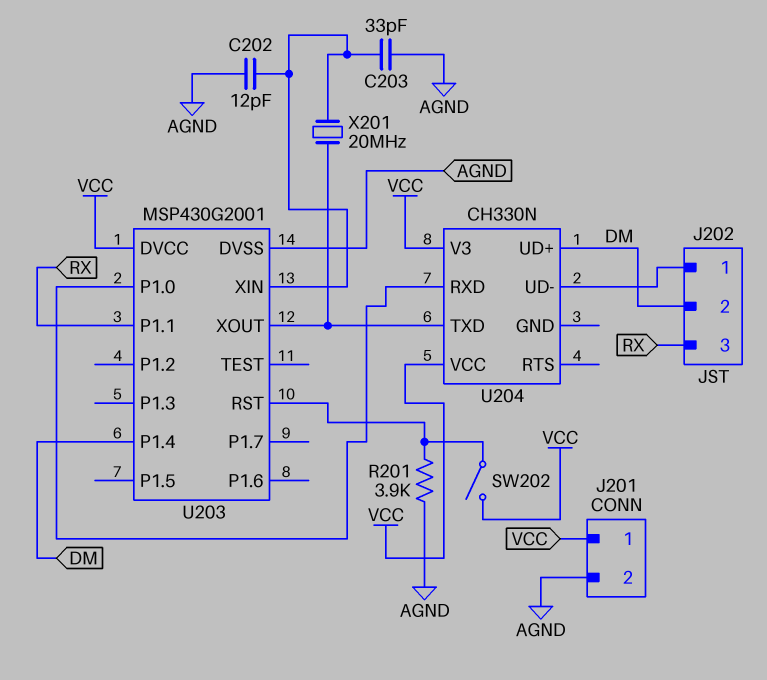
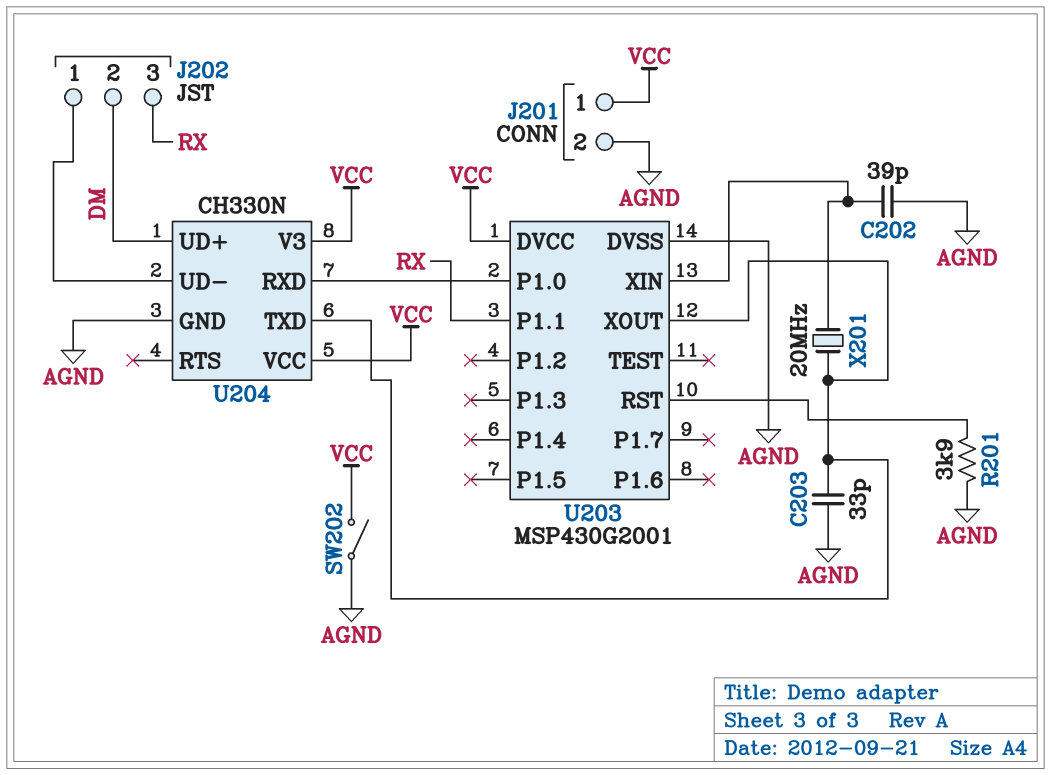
C202: 12pF (AGND, U203/XIN) -> 39pF (AGND, U203/XIN)
C203: 33pF (AGND, U203/XIN) -> 33pF (AGND, U203/XOUT)
SW202: switch (U203/RST, VCC) -> switch (AGND, VCC)
U203 pin P1.4: DM -> none
U204 pin GND: none -> AGND

